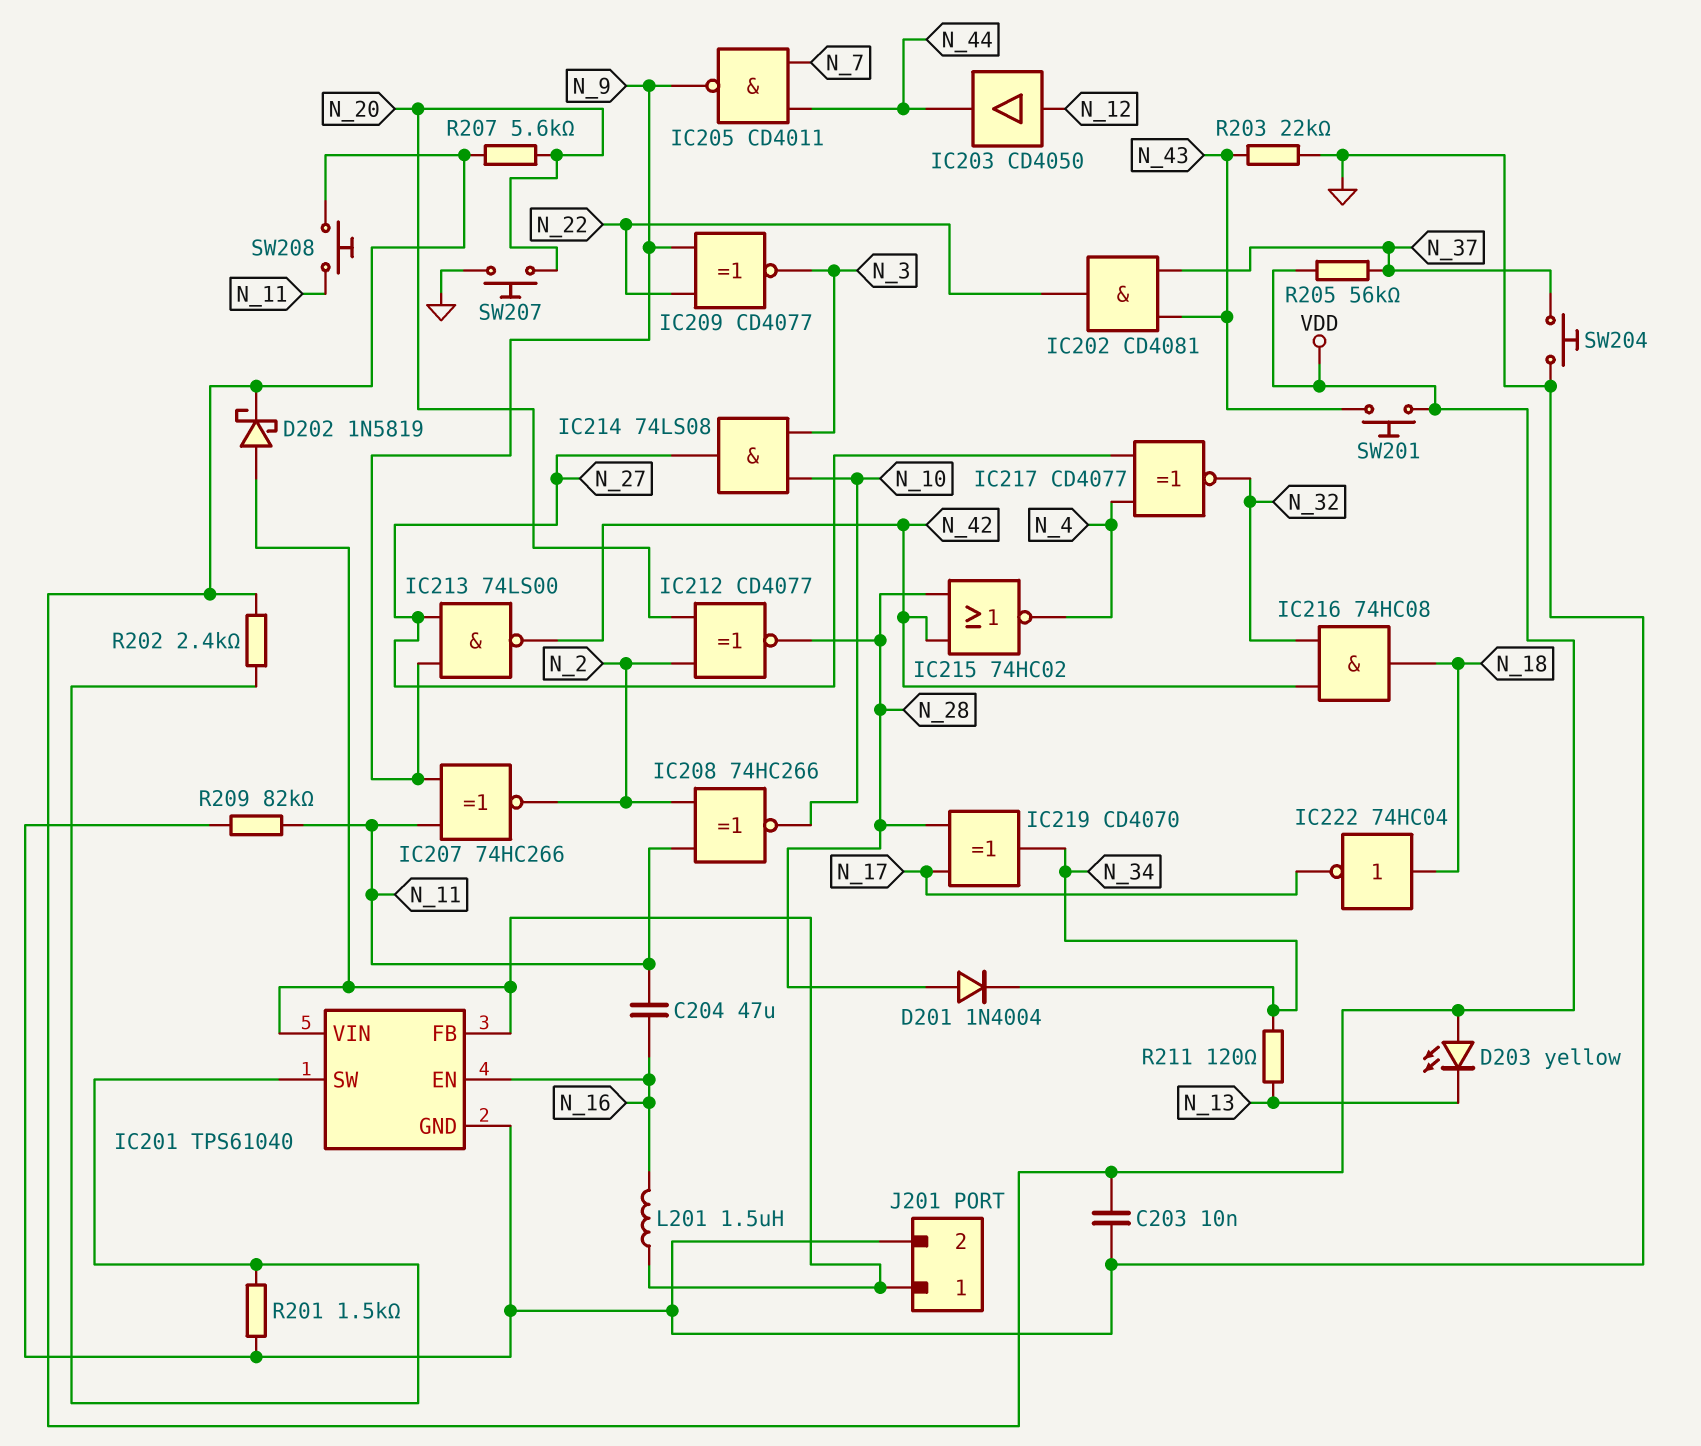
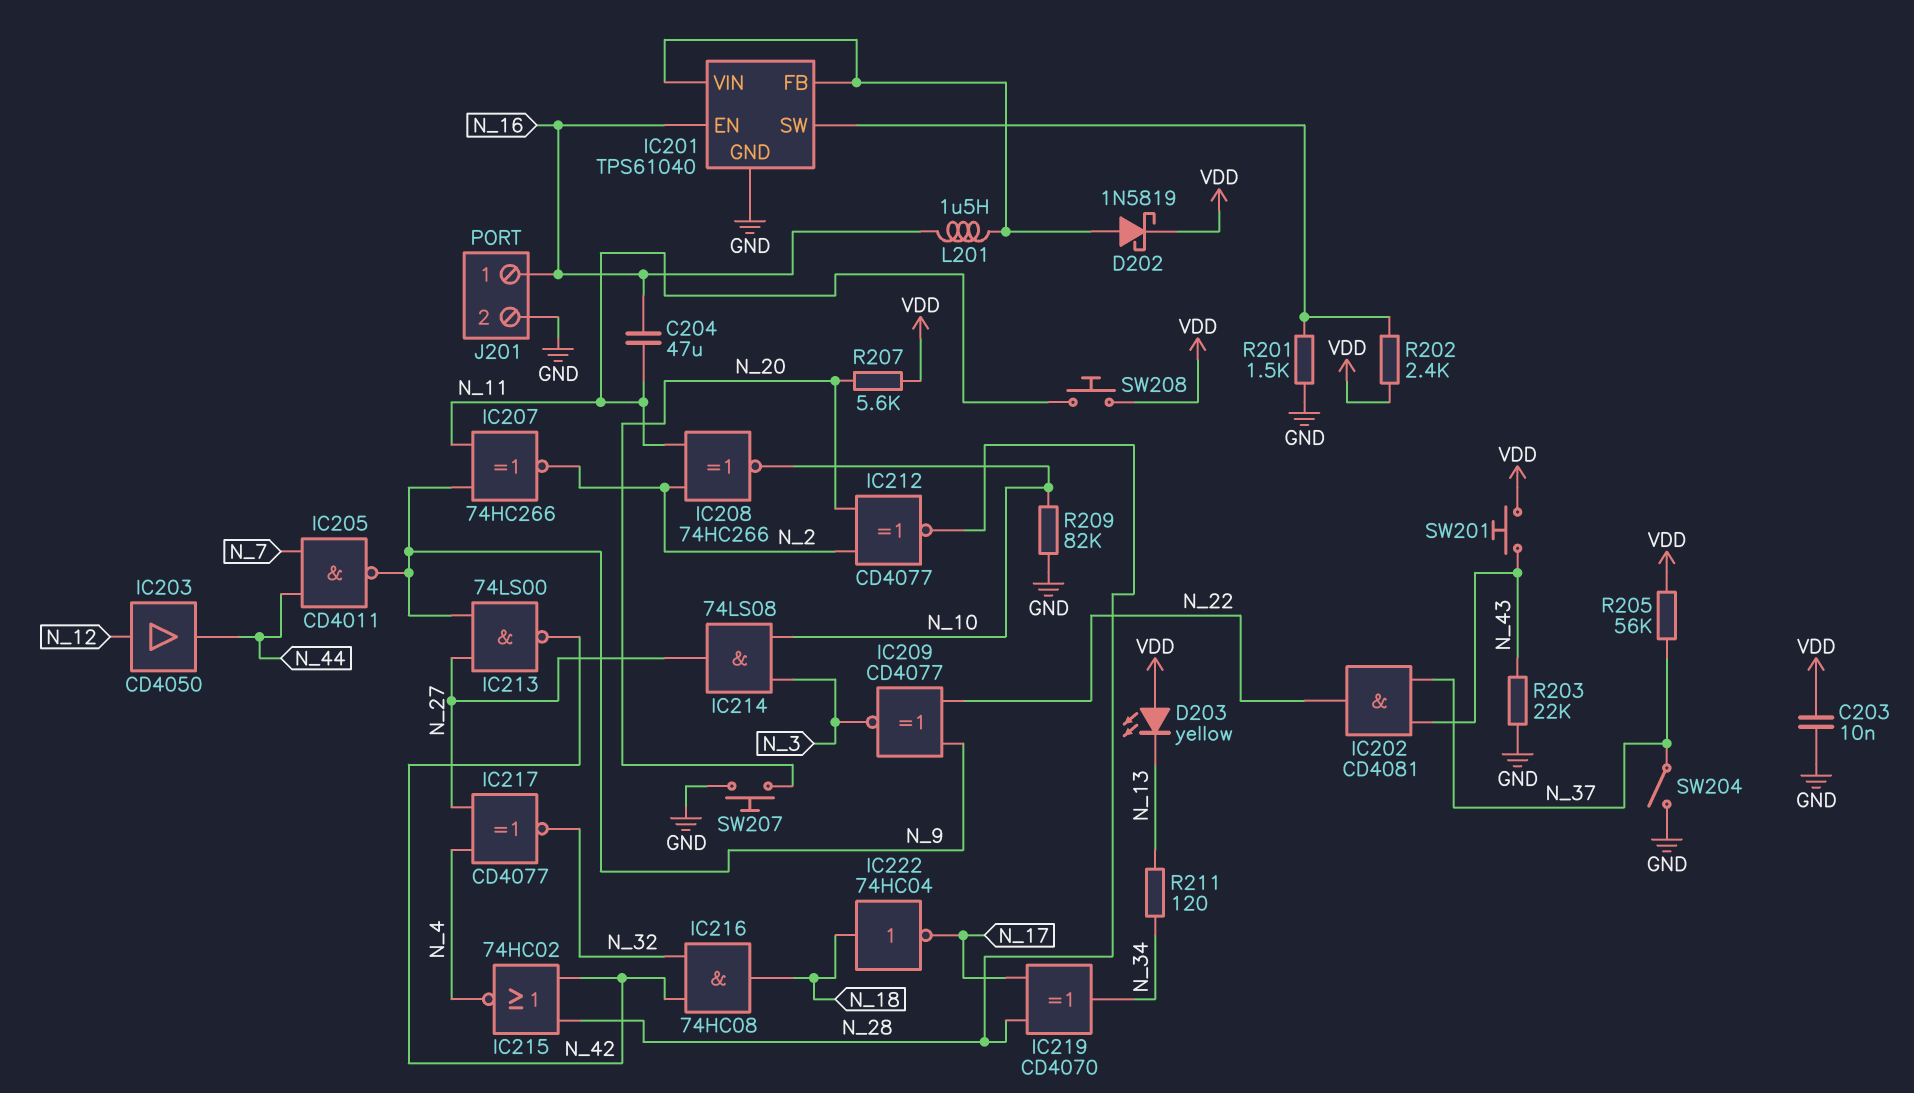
D201: diode 1N4004 (A N_28, K N_34) -> none
J201 pin 1: IC201/FB -> N_16
R209: 82k (GND, N_11) -> 82k (GND, N_10)
SW204: button (GND, N_37) -> switch (GND, N_37)

